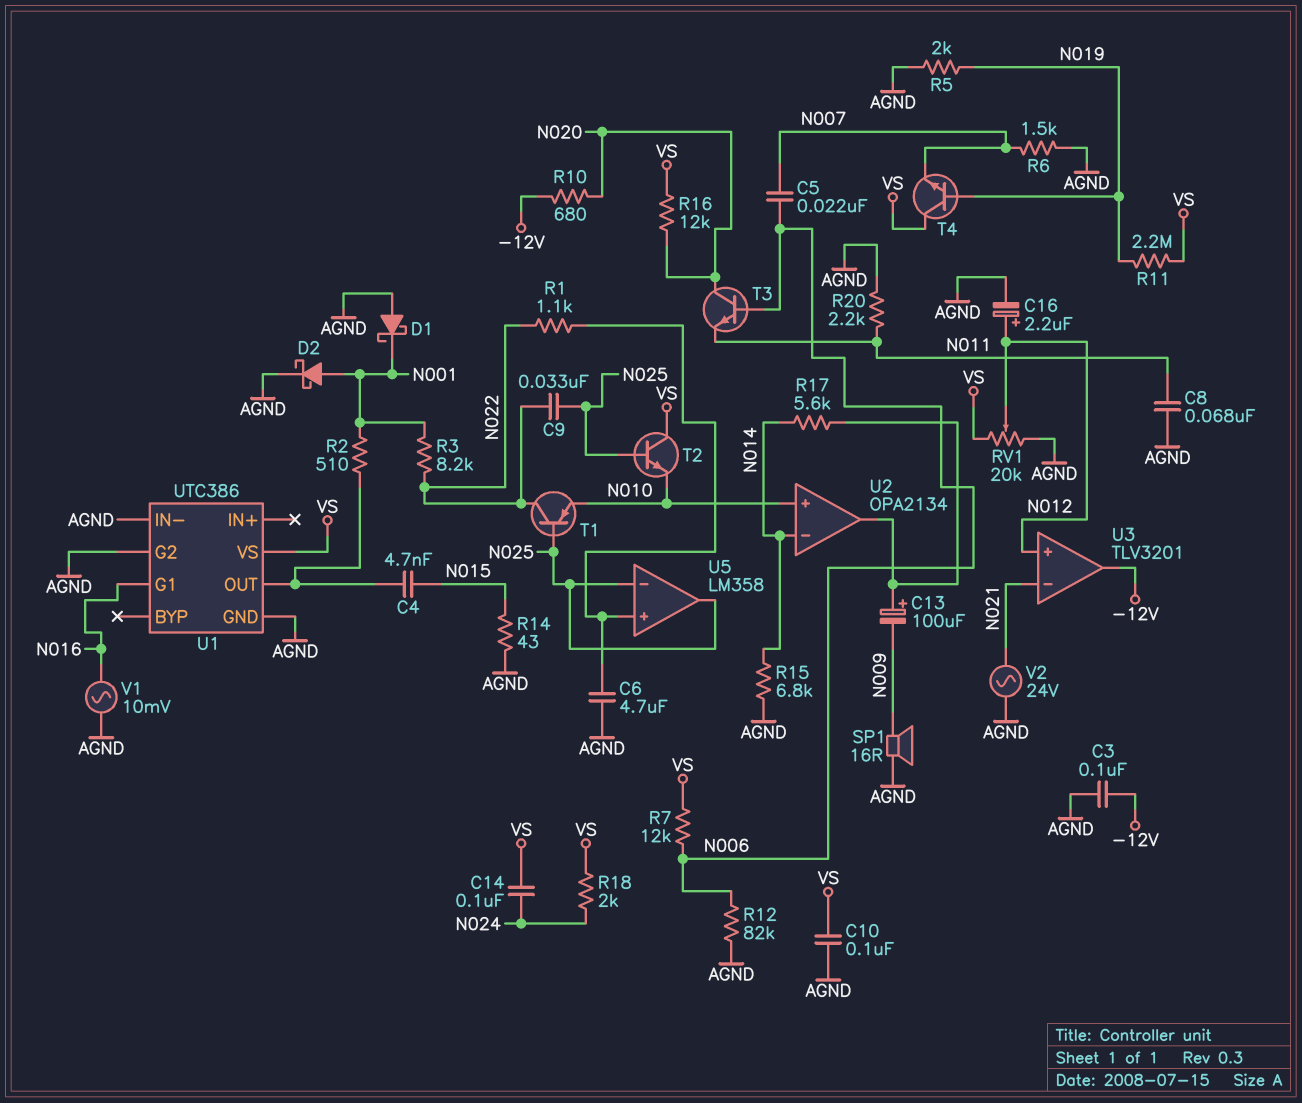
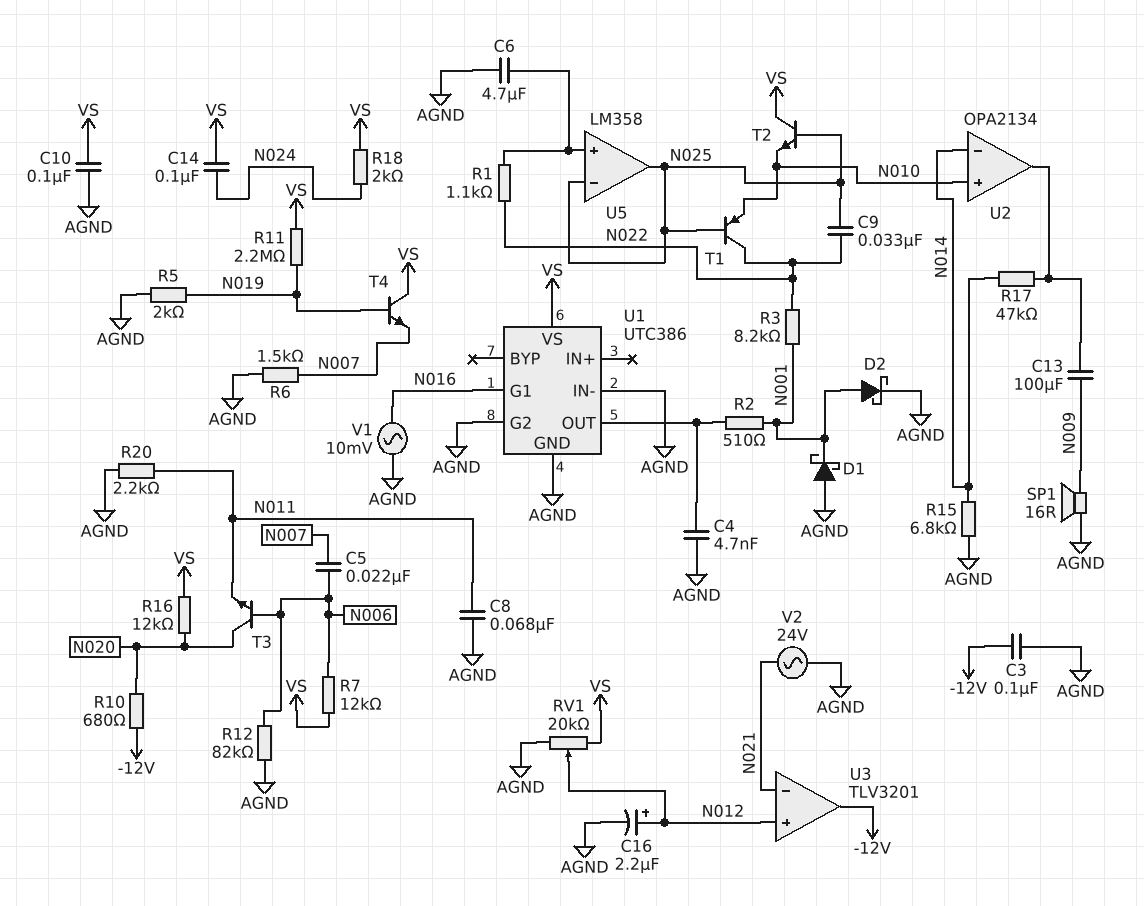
C4: 4.7nF (N015, U1/OUT) -> 4.7nF (AGND, U1/OUT)
C13: 100uF (plus U2/out, minus N009) -> 100uF (N009, U2/out)
R14: 43 (AGND, N015) -> none
R17: 5.6k (N014, U2/out) -> 47k (N014, U2/out)

